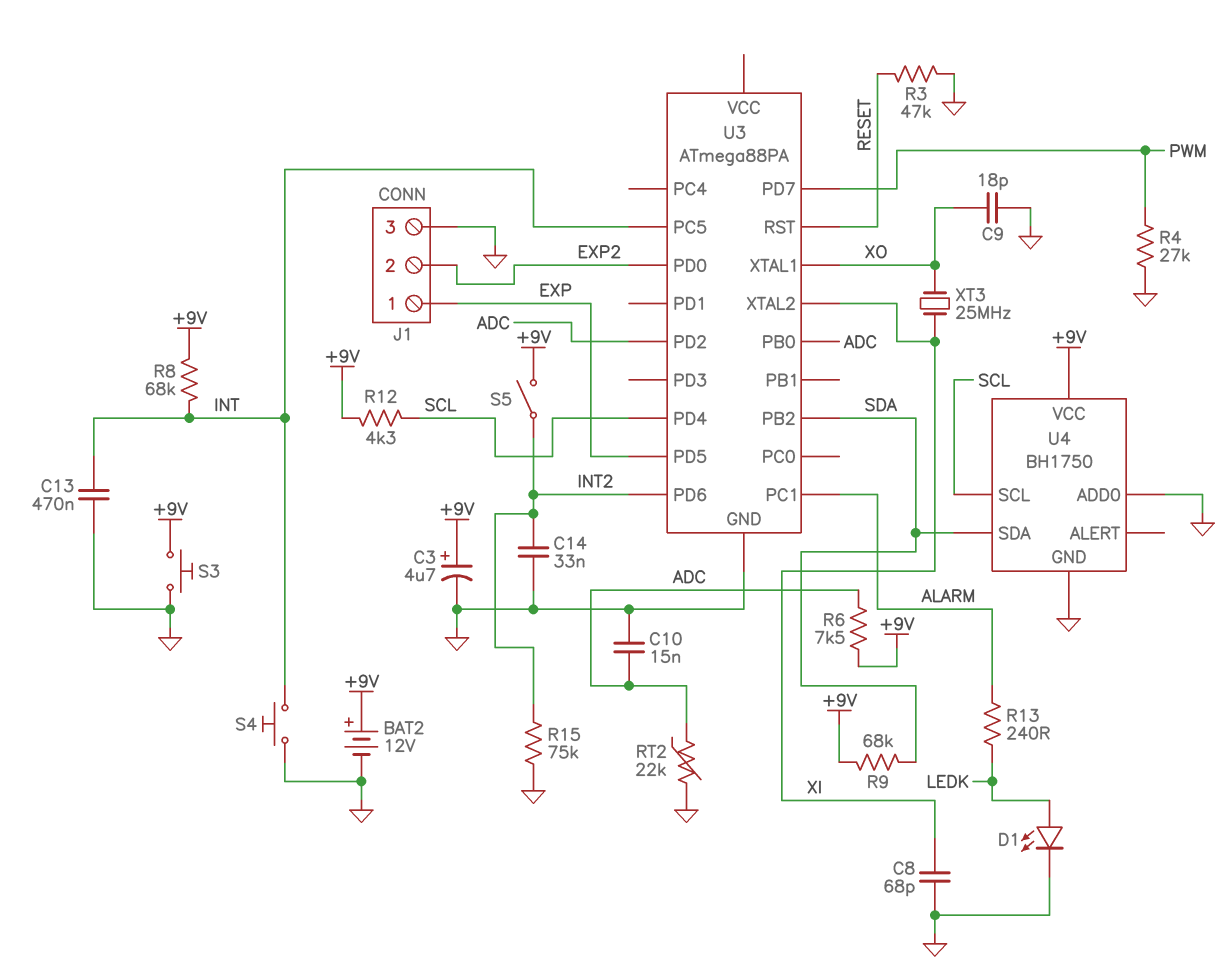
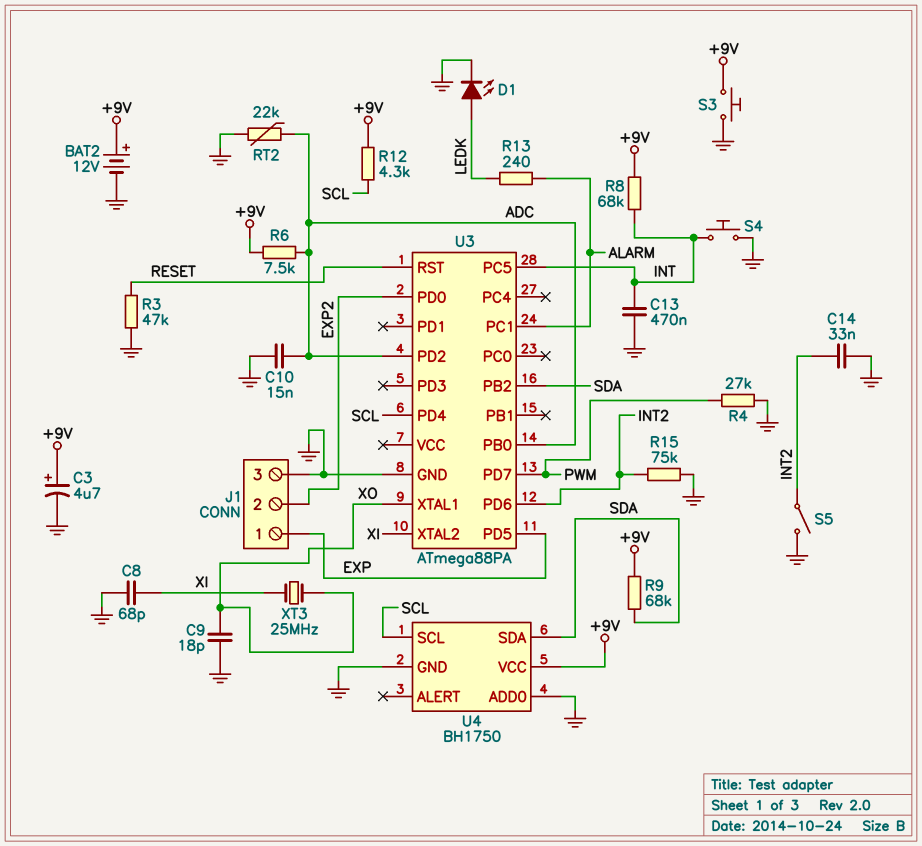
S5: switch (+9V, INT2) -> switch (GND, INT2)

